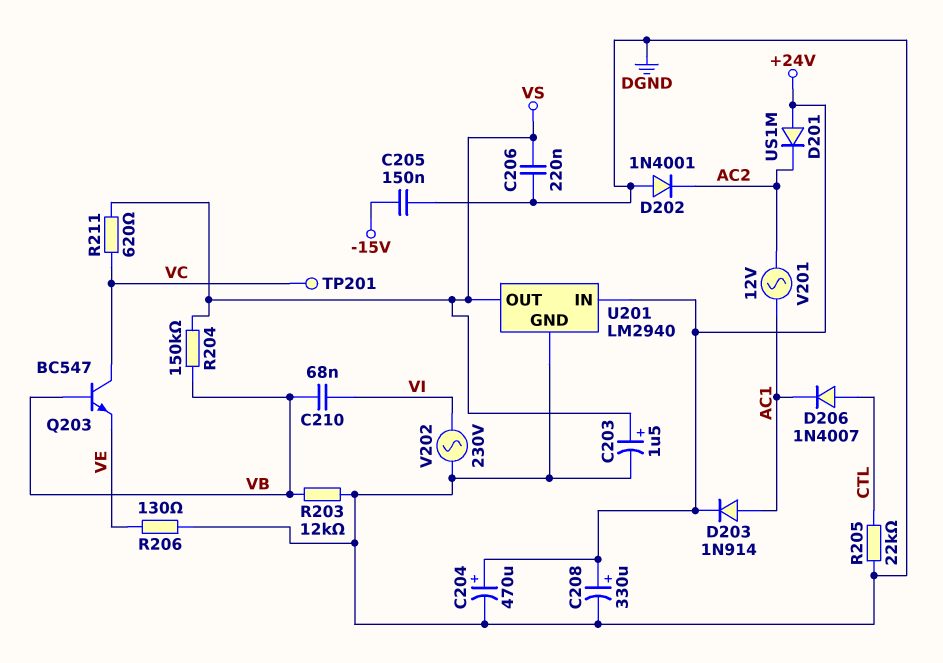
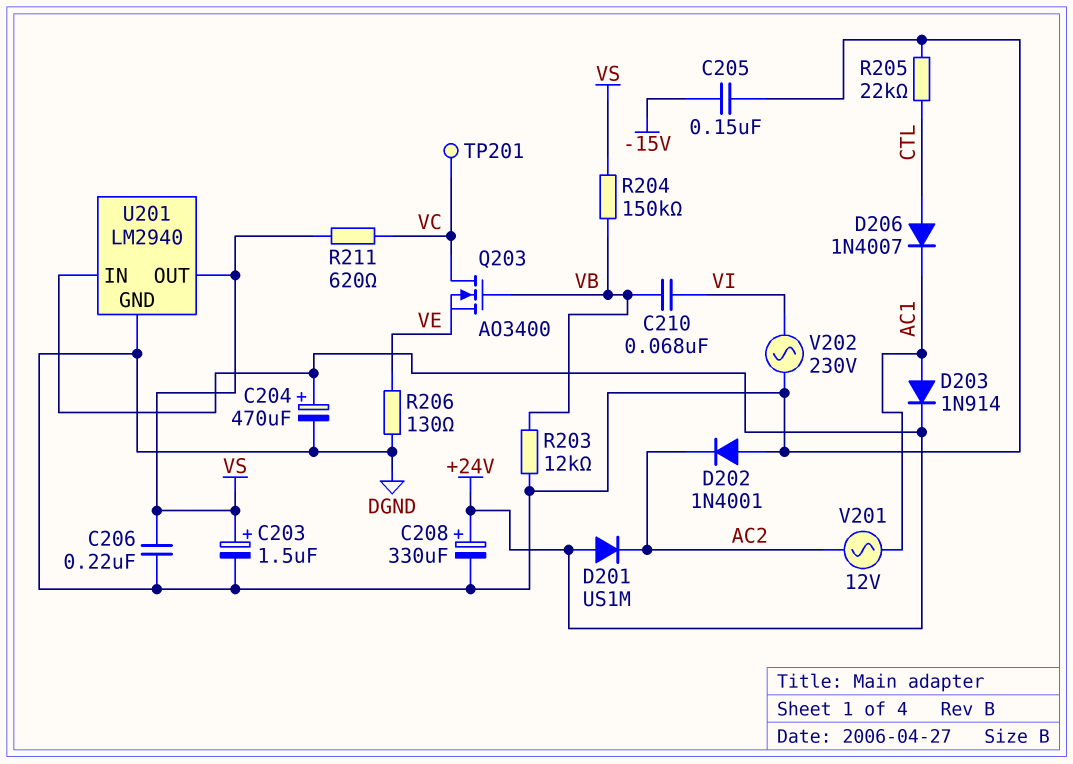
Q203: NPN BC547 (B VB, C VC, E VE) -> NMOS AO3400 (G VB, D VC, S VE)

